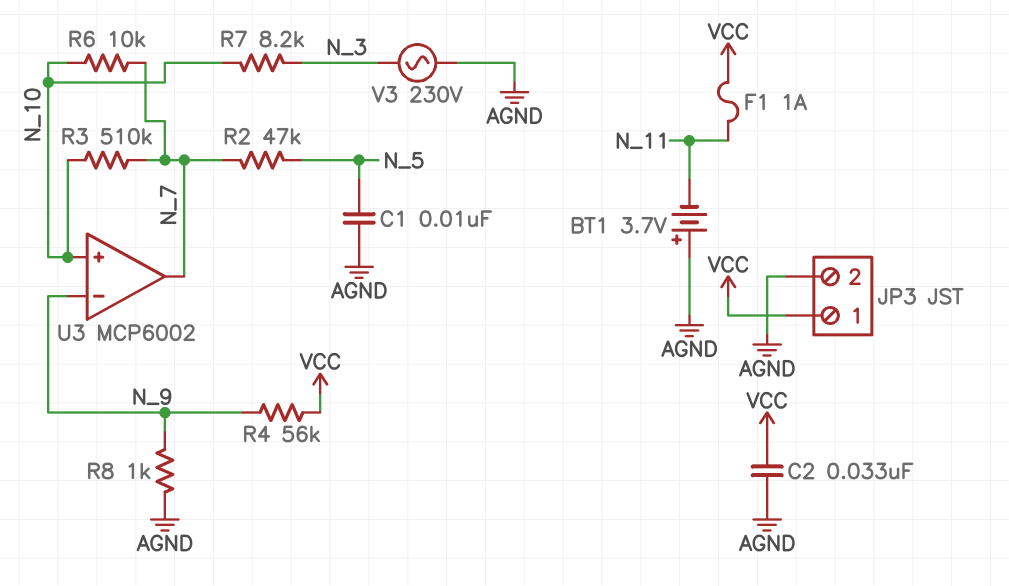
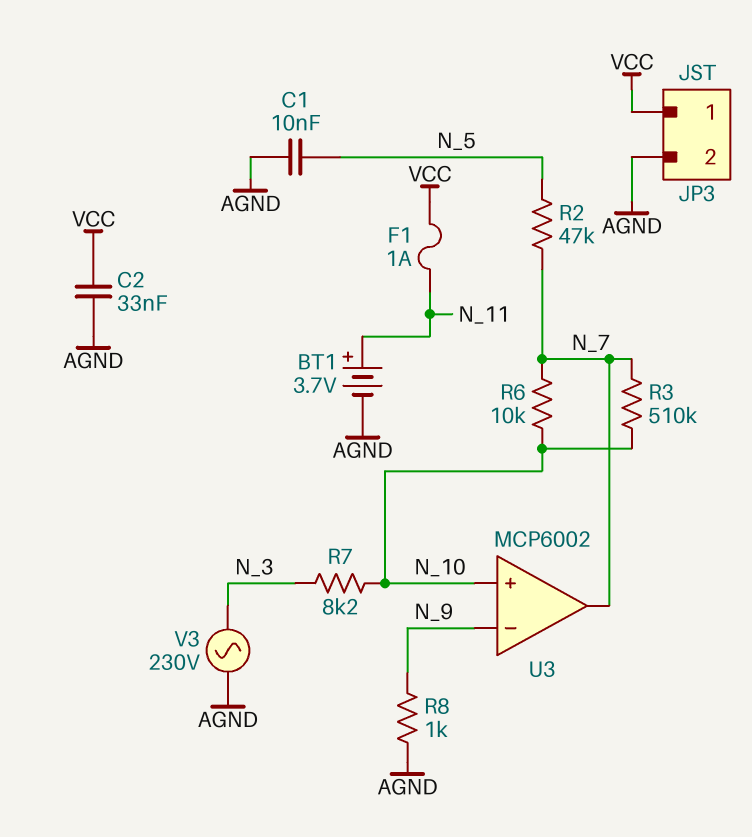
BT1: 3.7V (plus AGND, minus N_11) -> 3.7V (plus N_11, minus AGND)
R4: 56k (N_9, VCC) -> none

